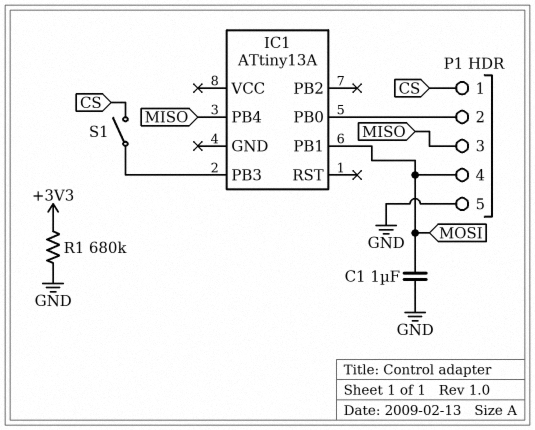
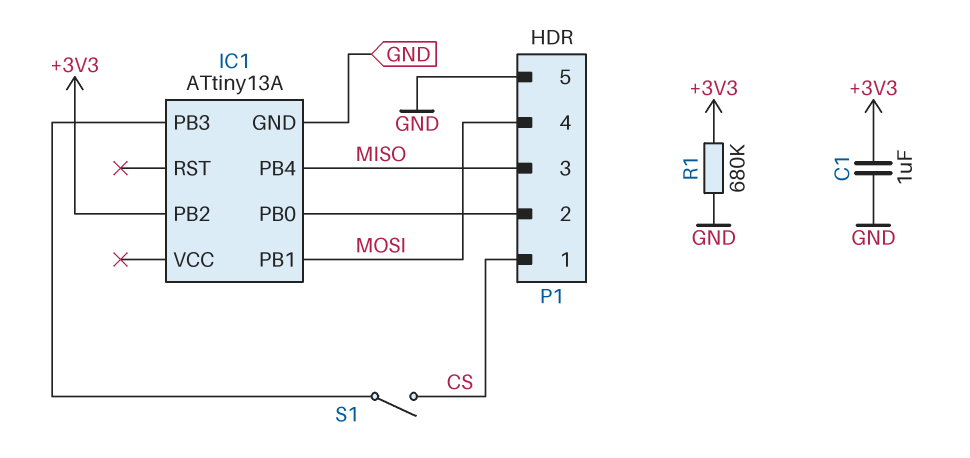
C1: 1uF (GND, MOSI) -> 1uF (+3V3, GND)
IC1 pin GND: none -> GND
IC1 pin PB2: none -> +3V3

